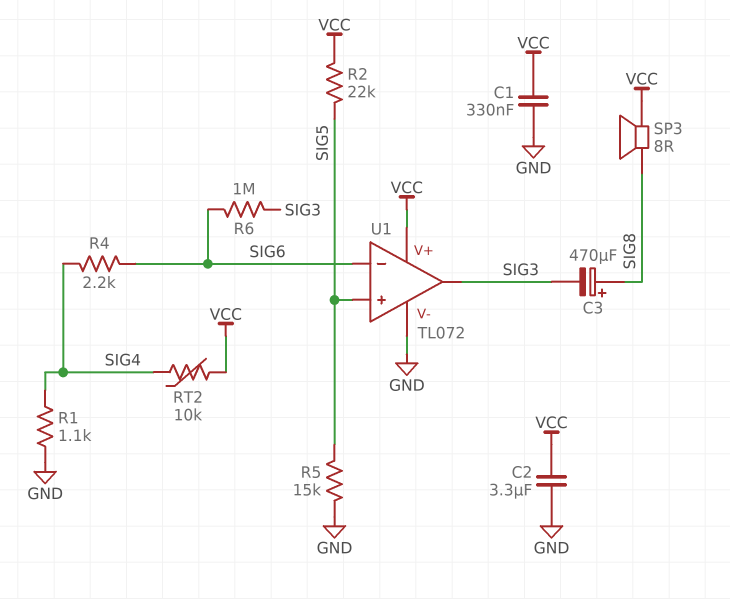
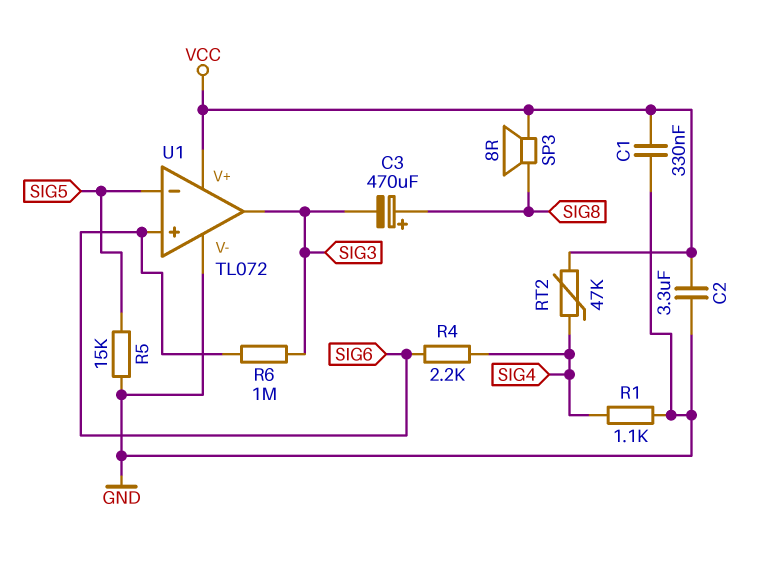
R2: 22k (SIG5, VCC) -> none
RT2: 10k (SIG4, VCC) -> 47k (SIG4, VCC)
U1 pin in+: SIG5 -> SIG6
U1 pin in-: SIG6 -> SIG5

